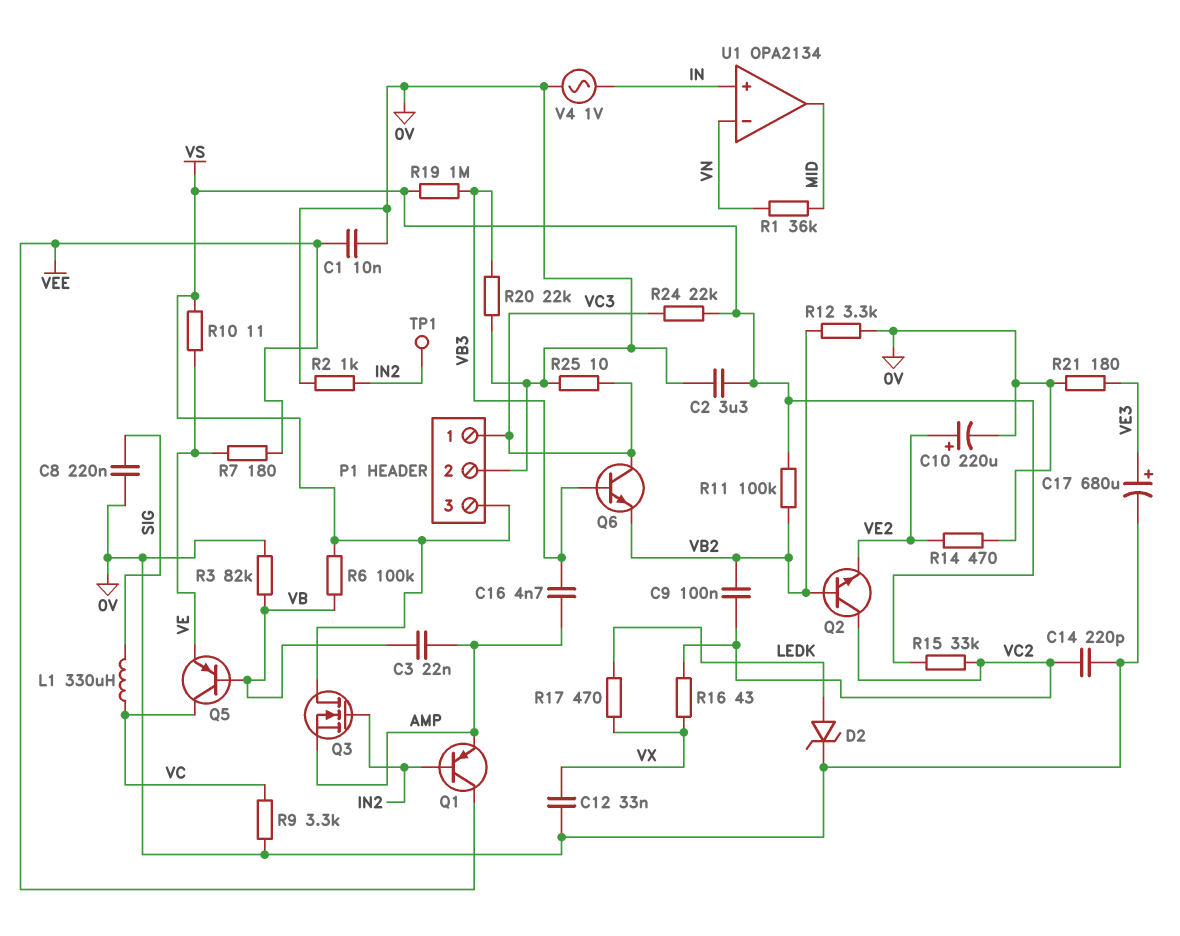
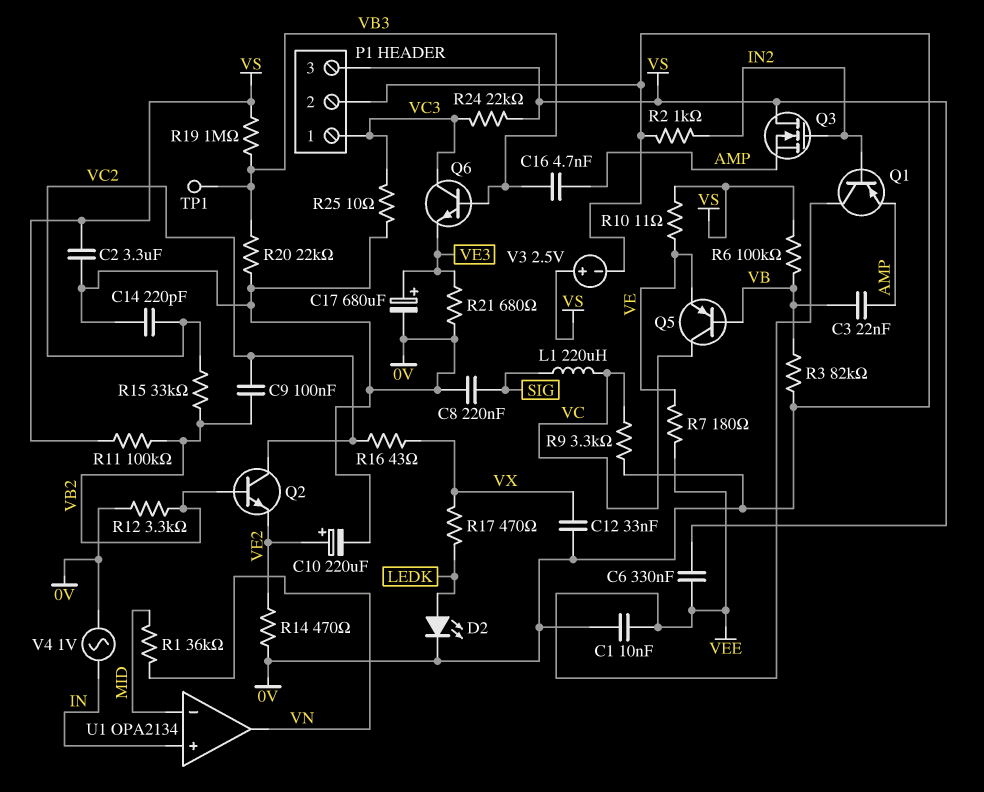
C6: none -> 330nF (VEE, VS)
D2: zener (A LEDK, K 0V) -> LED (A LEDK, K 0V)
L1: 330uH (SIG, VC) -> 220uH (SIG, VC)
Q6: NPN (B VB3, C VC3, E VB2) -> NPN (B VB3, C VC3, E VE3)
R15: 33k (VC2, VS) -> 33k (VB2, VC2)
R21: 180 (0V, VE3) -> 680 (0V, VE3)
TP1: test point (IN2) -> test point (VB3)
U1 pin in-: VN -> MID
U1 pin out: MID -> VN
V3: none -> 2.5V (plus VS, minus 0V)

